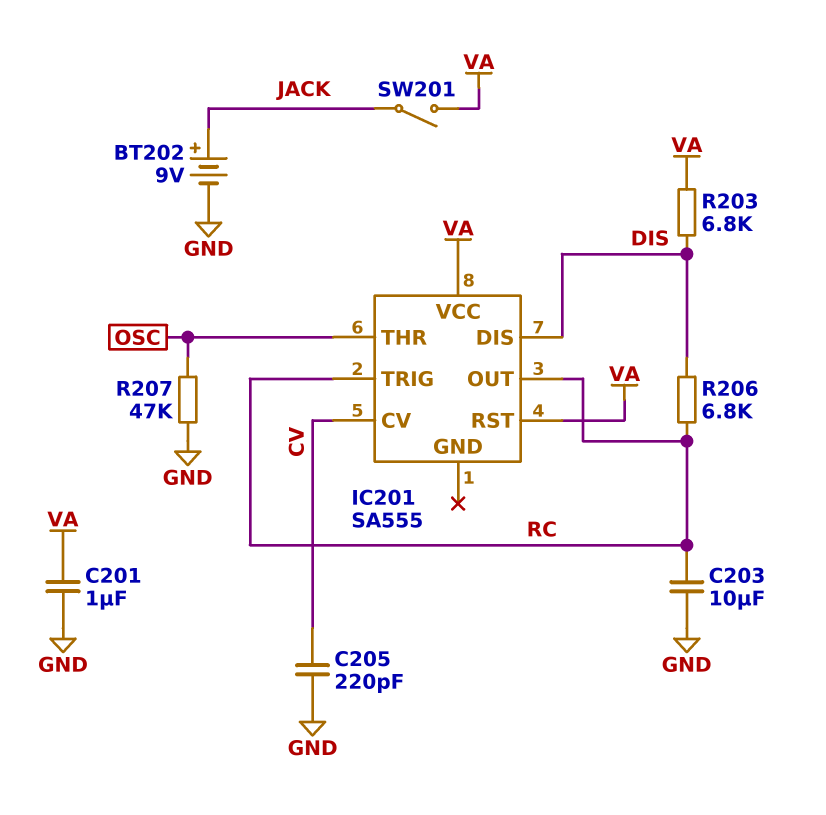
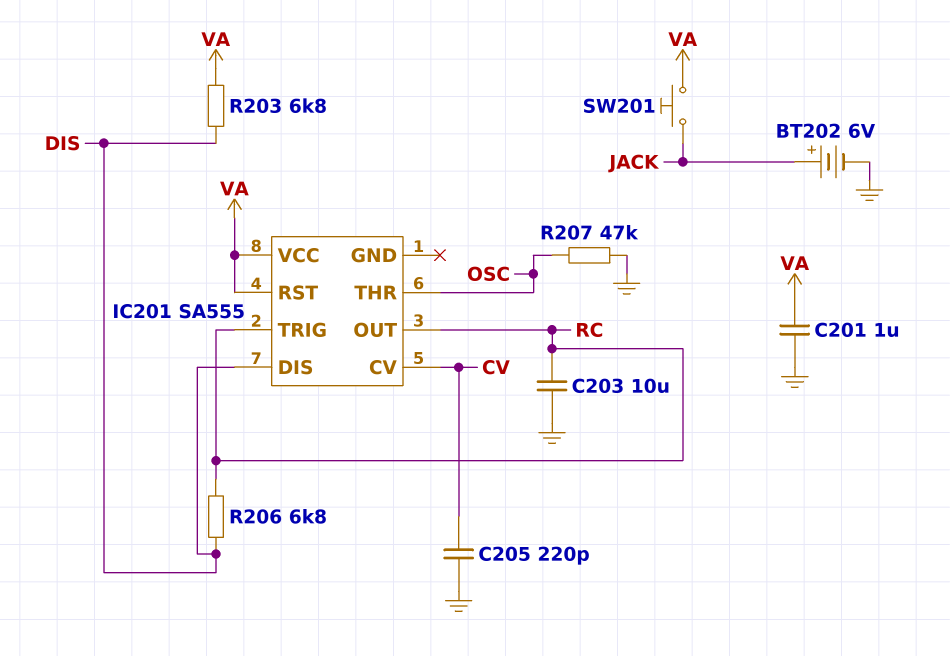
BT202: 9V (plus JACK, minus GND) -> 6V (plus JACK, minus GND)
SW201: switch (JACK, VA) -> button (JACK, VA)

